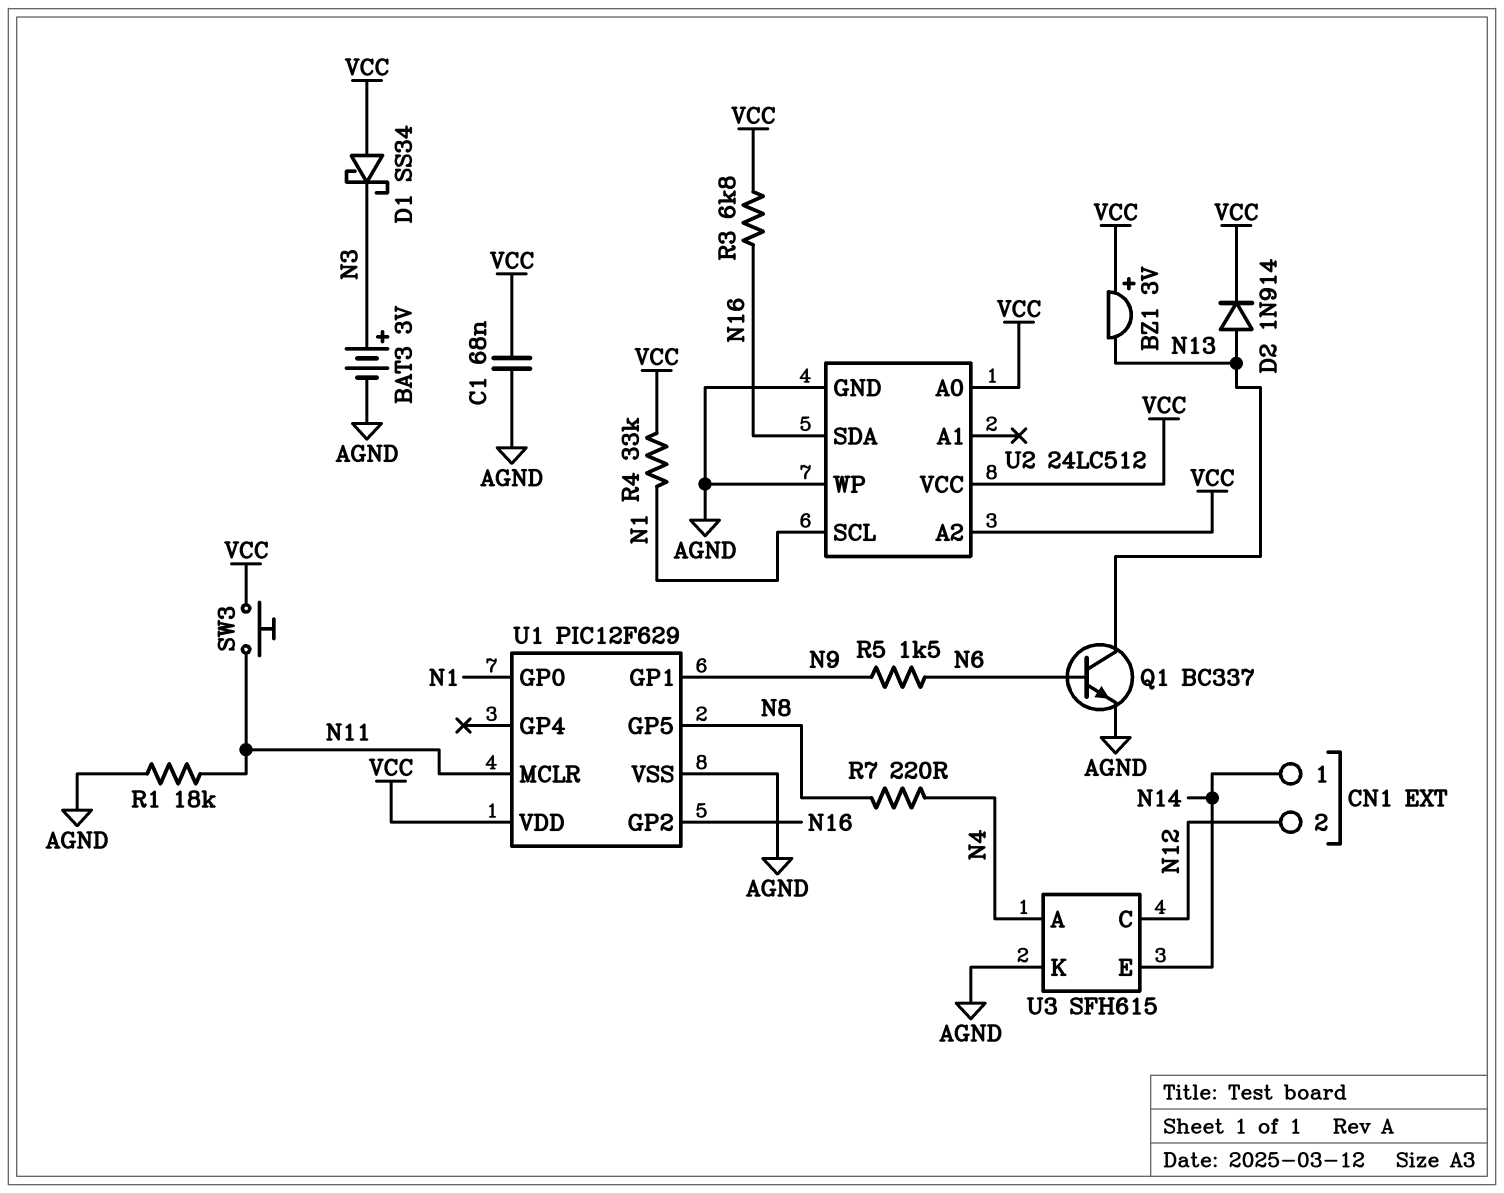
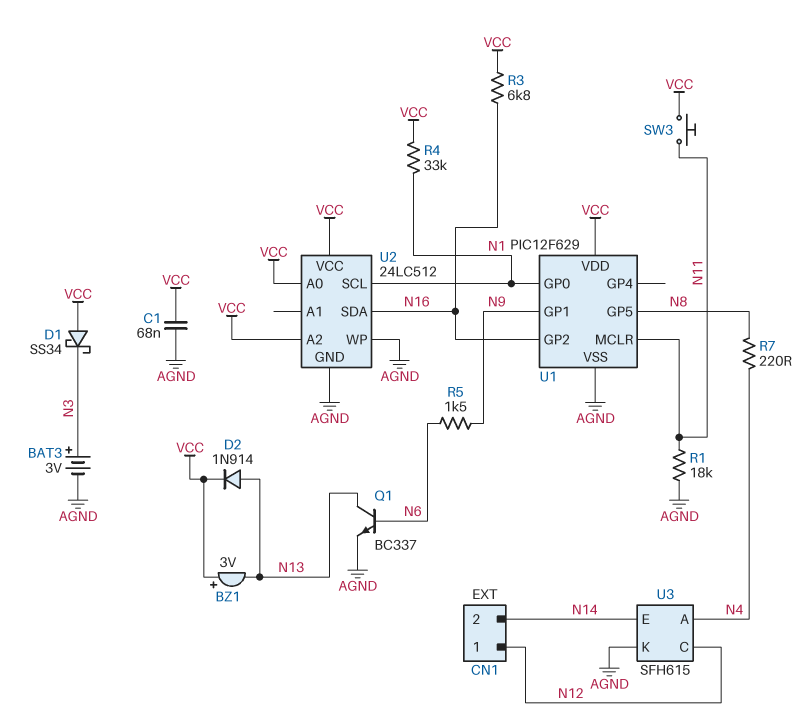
CN1 pin 1: N14 -> N12
CN1 pin 2: N12 -> N14

